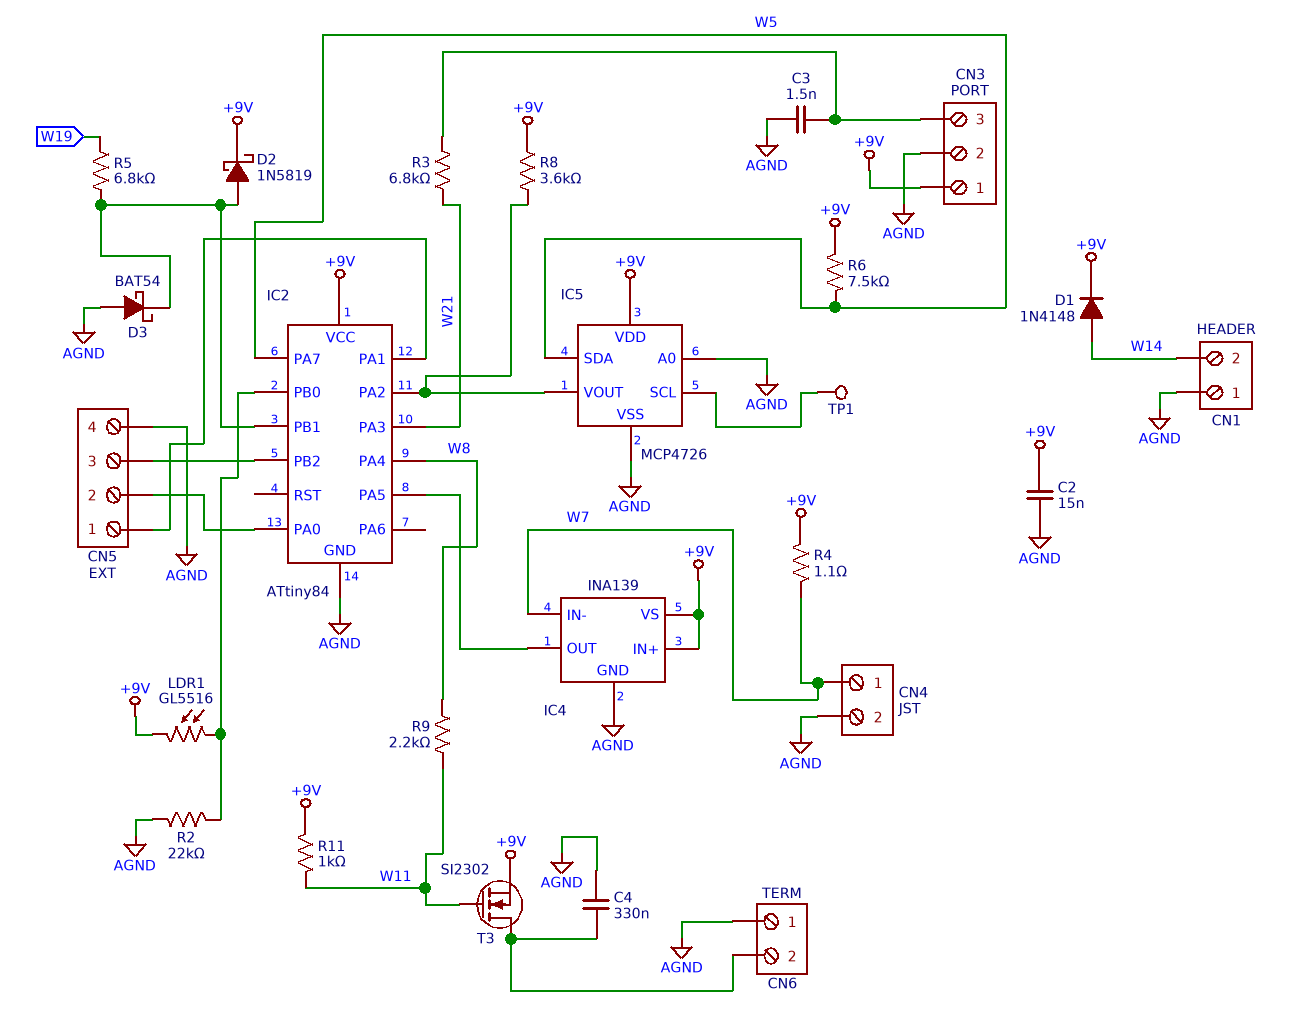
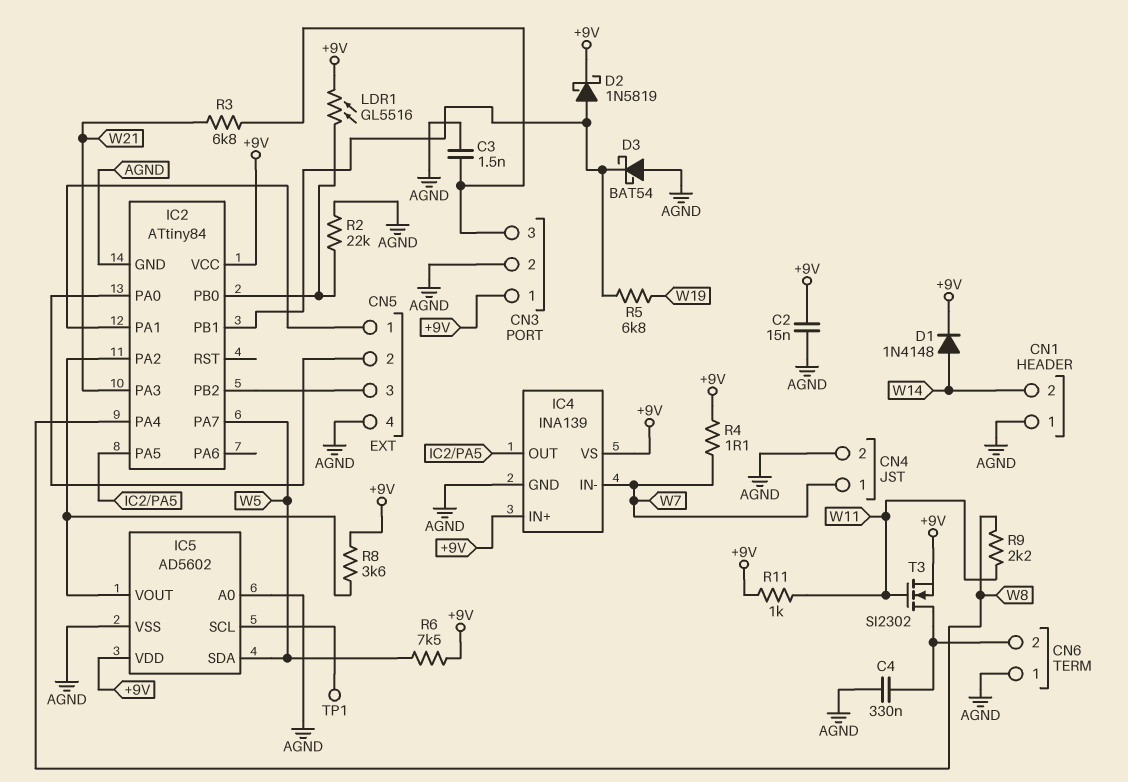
IC5: MCP4726 -> AD5602

